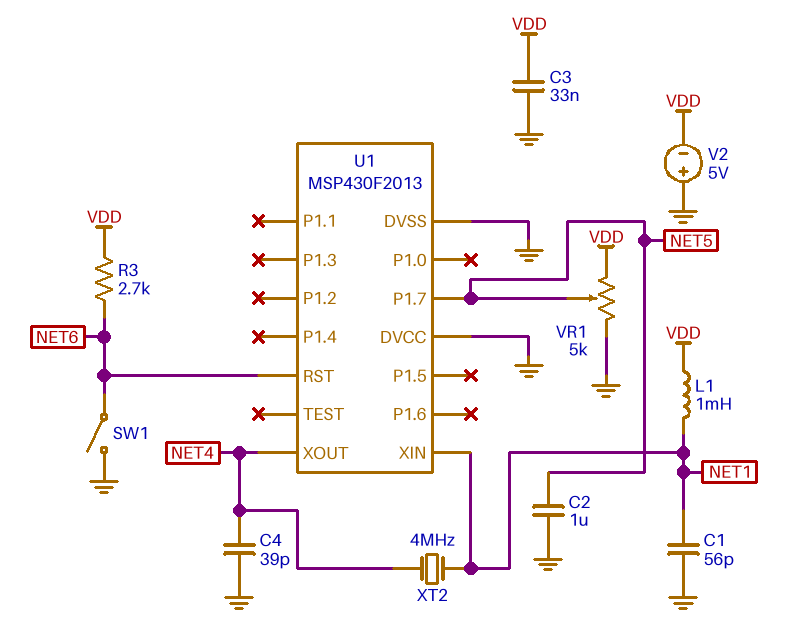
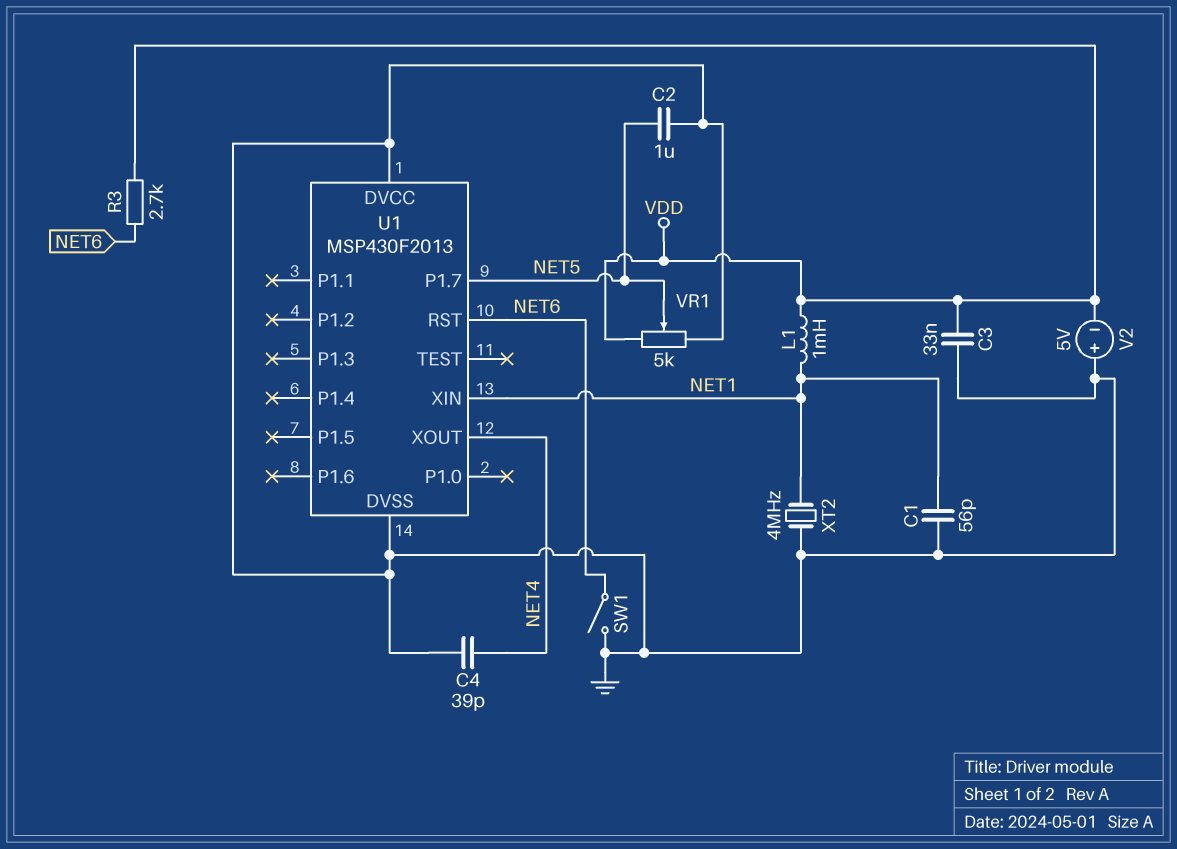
XT2: 4MHz (NET1, NET4) -> 4MHz (GND, NET1)

